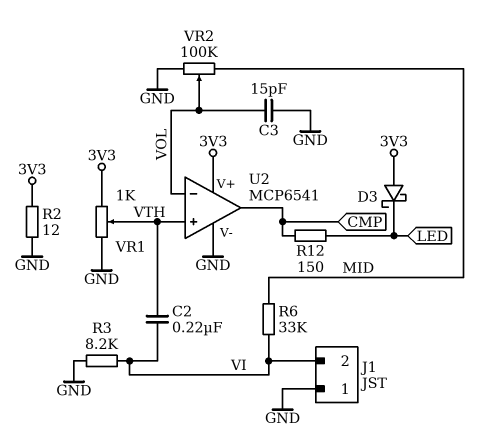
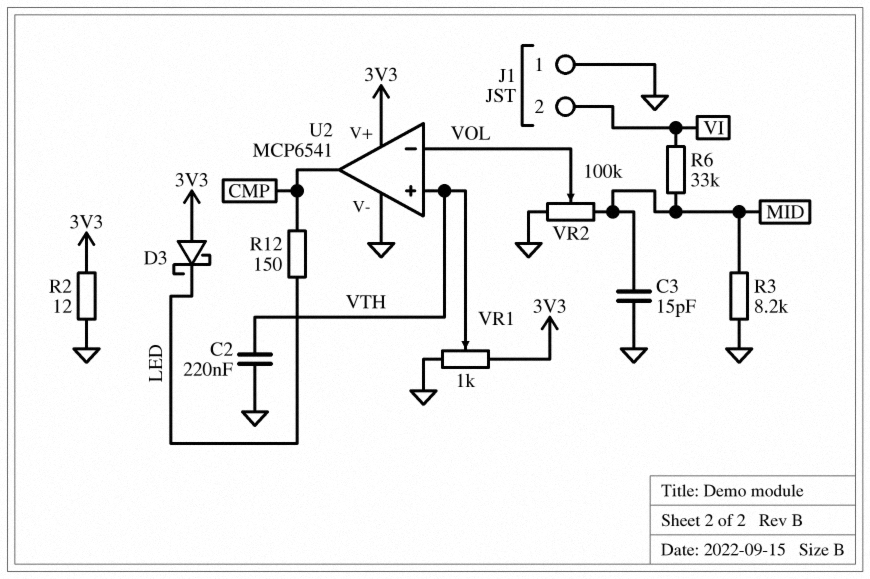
C2: 220nF (VI, VTH) -> 220nF (GND, VTH)
C3: 15pF (GND, VOL) -> 15pF (GND, MID)
R3: 8.2k (GND, VI) -> 8.2k (GND, MID)

